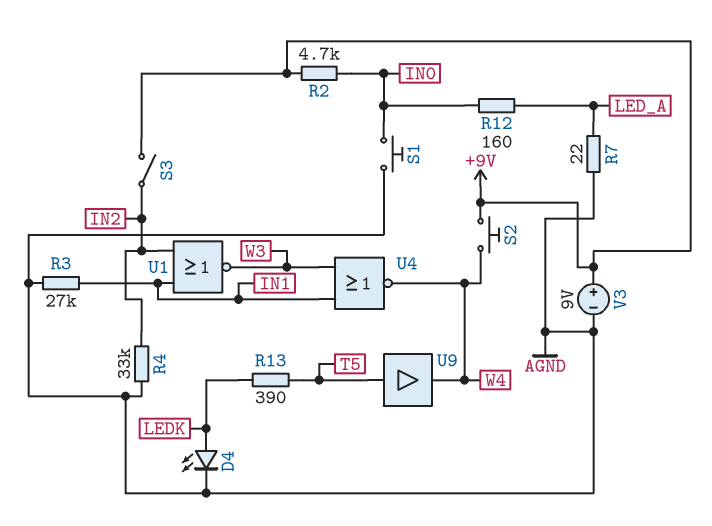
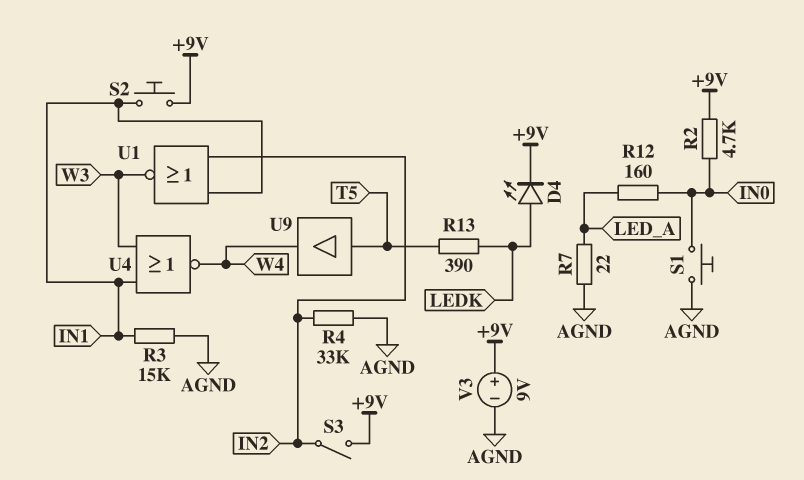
D4: LED (A LEDK, K AGND) -> LED (A LEDK, K +9V)
R3: 27k (AGND, IN1) -> 15k (AGND, IN1)
S2: button (+9V, W4) -> button (+9V, IN1)

